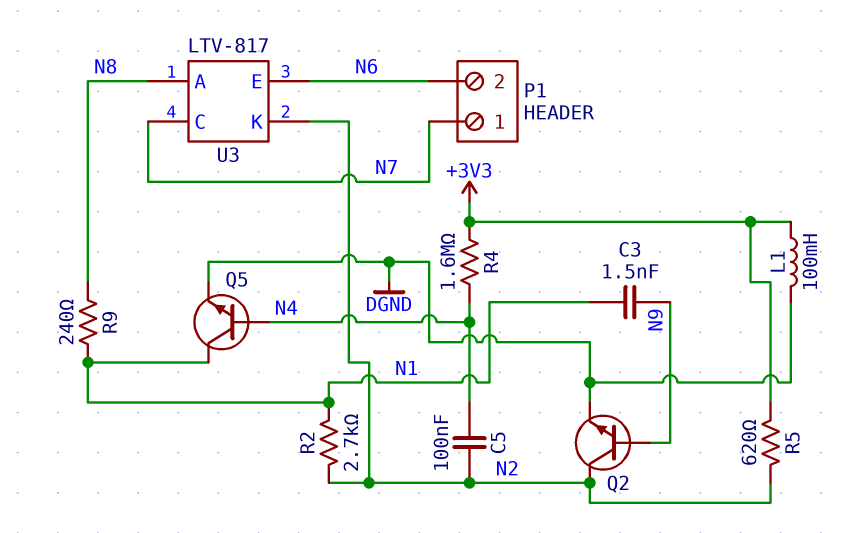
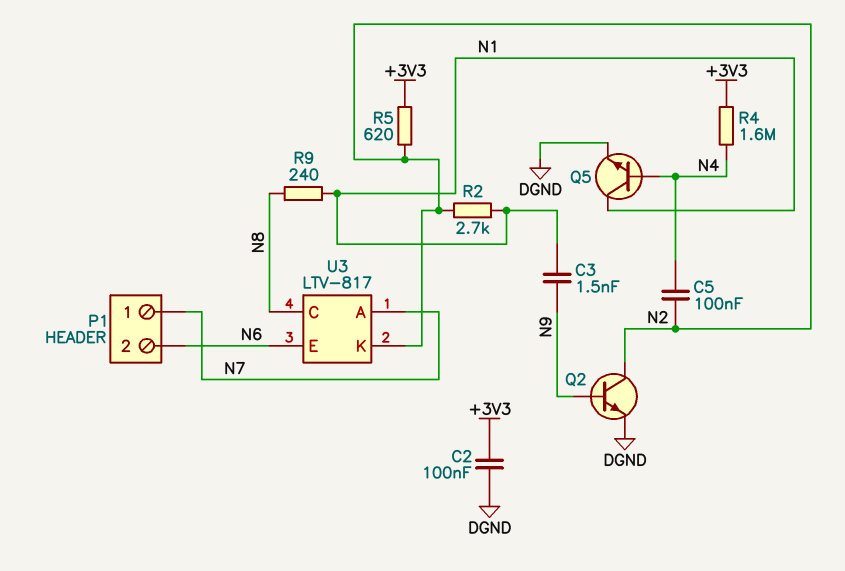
C2: none -> 100nF (+3V3, DGND)
L1: 100mH (+3V3, DGND) -> none
U3 pin A: N8 -> N7
U3 pin C: N7 -> N8

